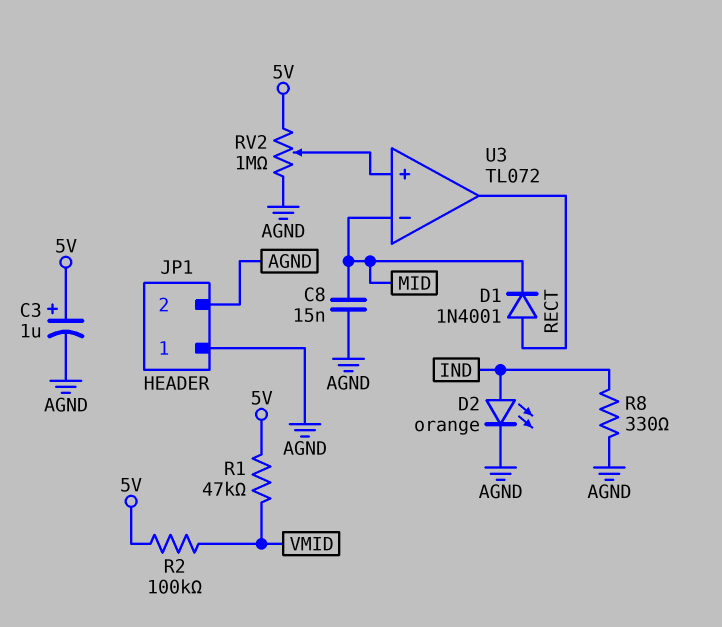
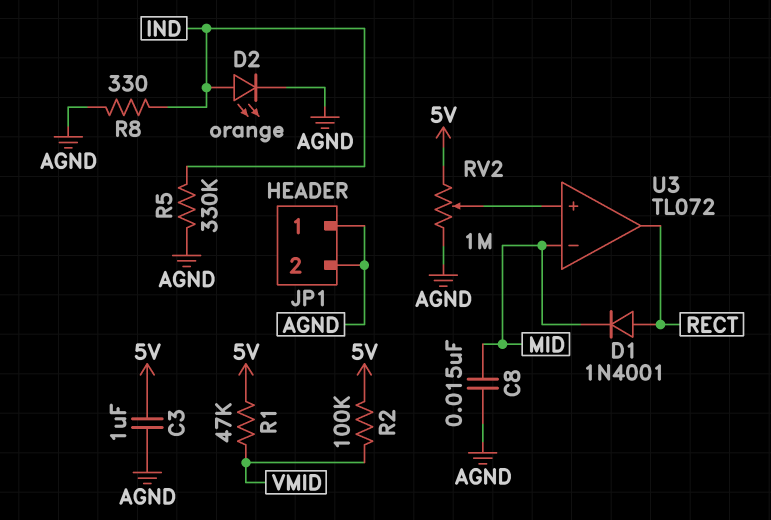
C3: 1uF (plus 5V, minus AGND) -> 1uF (5V, AGND)
R5: none -> 330k (AGND, IND)

